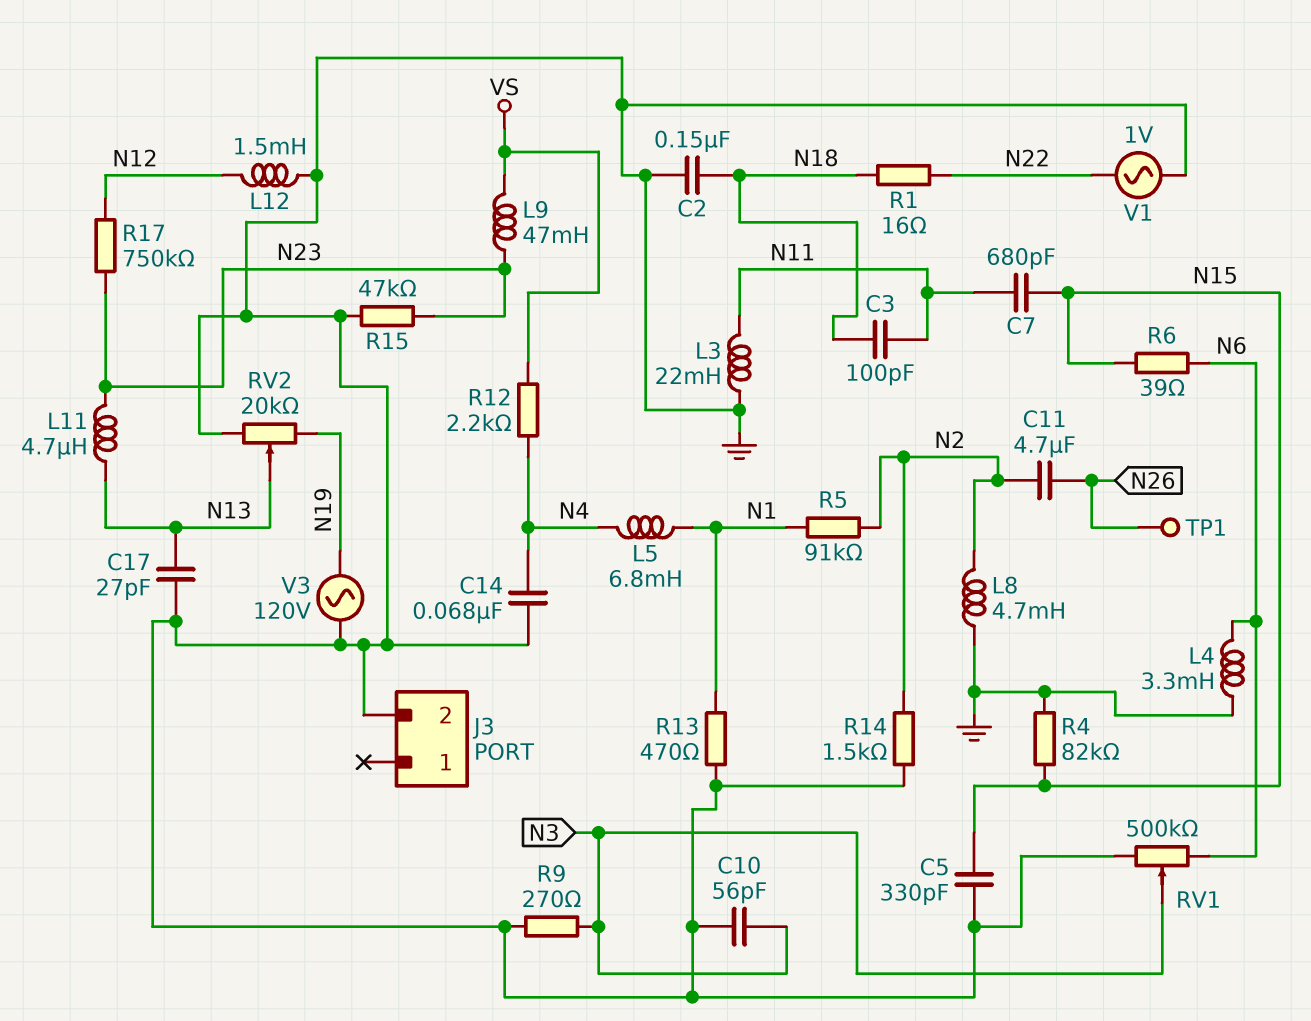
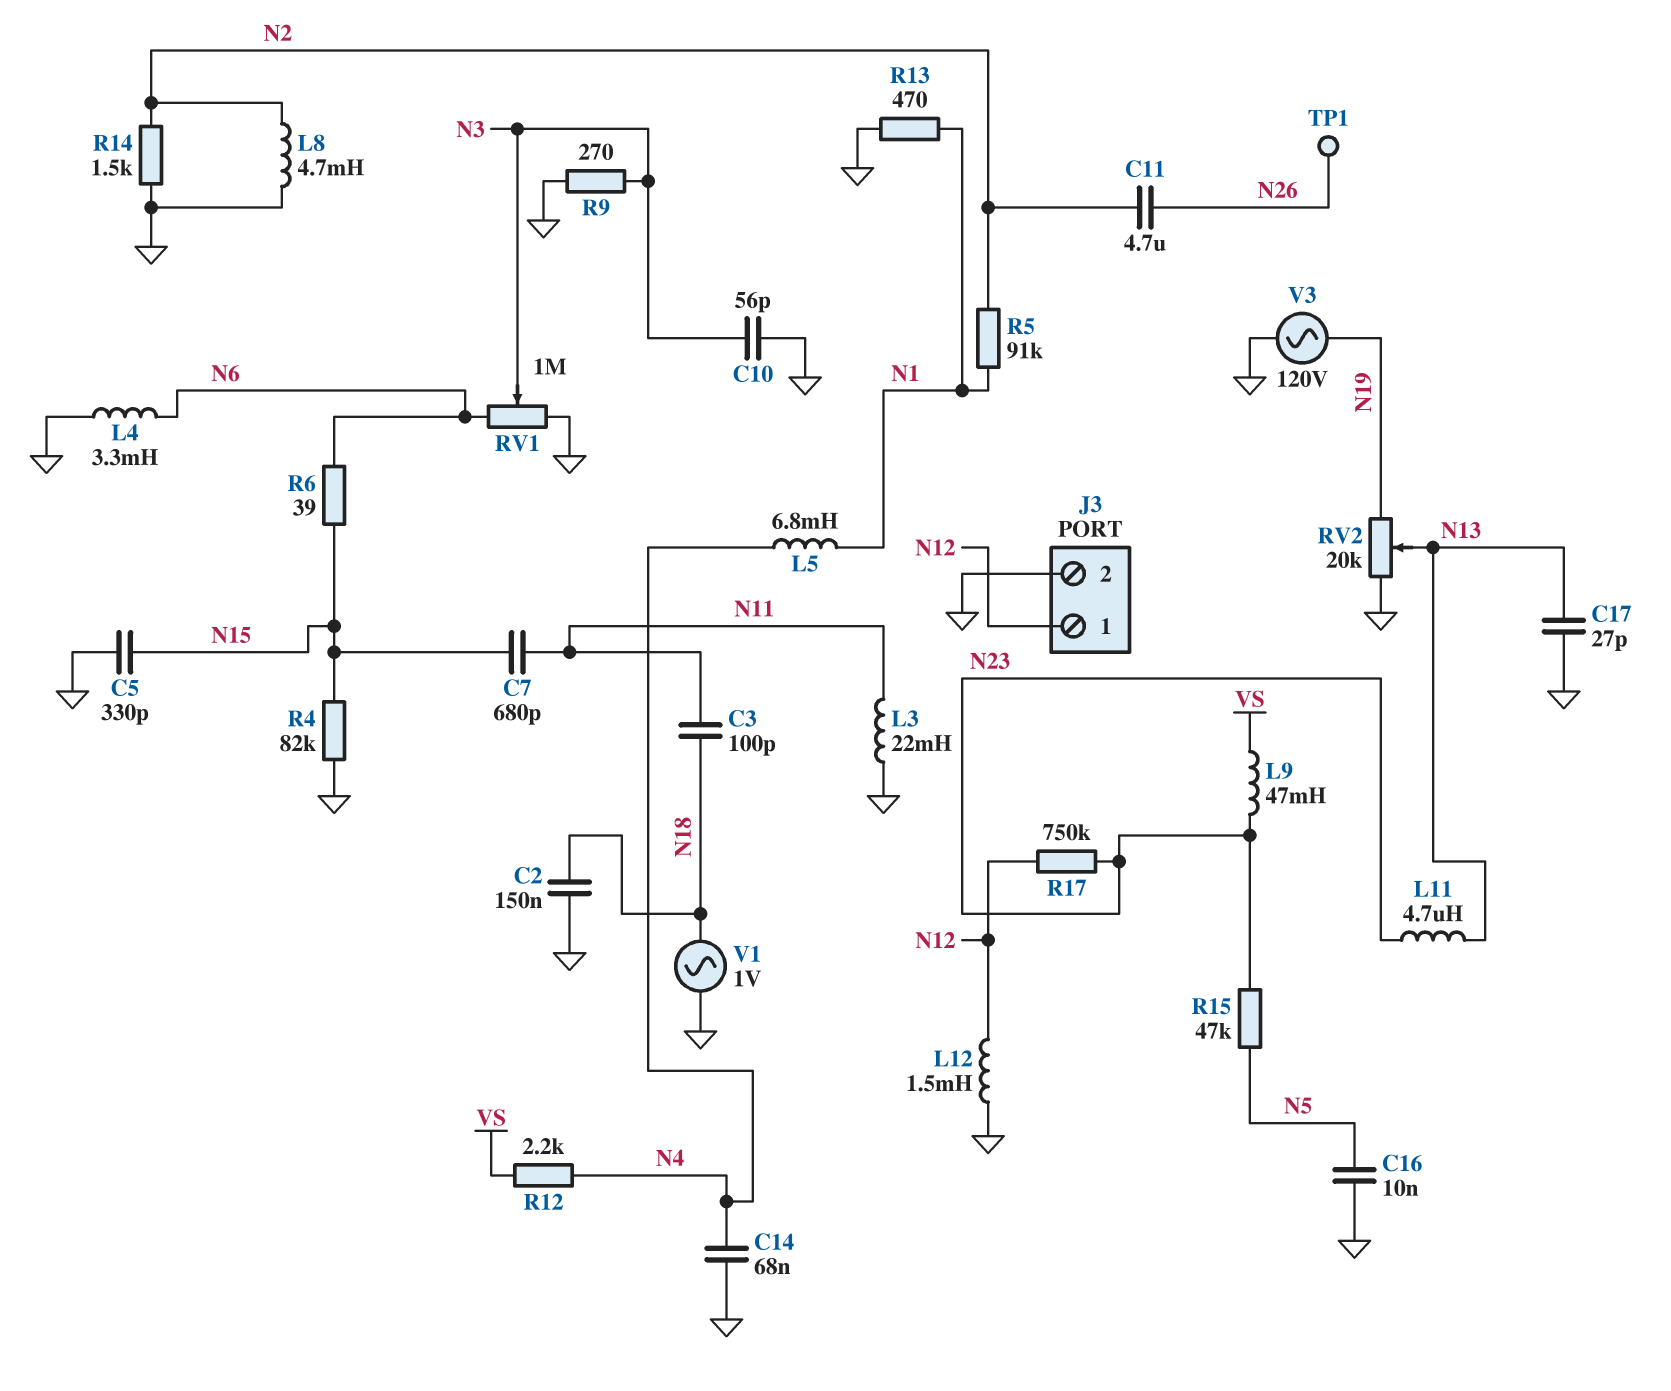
C16: none -> 10nF (GND, N5)
J3 pin 1: none -> N12
R1: 16 (N18, N22) -> none
R15: 47k (GND, N23) -> 47k (N5, N23)
RV1: 500k (GND, N6, wiper N3) -> 1M (GND, N6, wiper N3)
V1: AC 1V (GND, N22) -> AC 1V (GND, N18)

